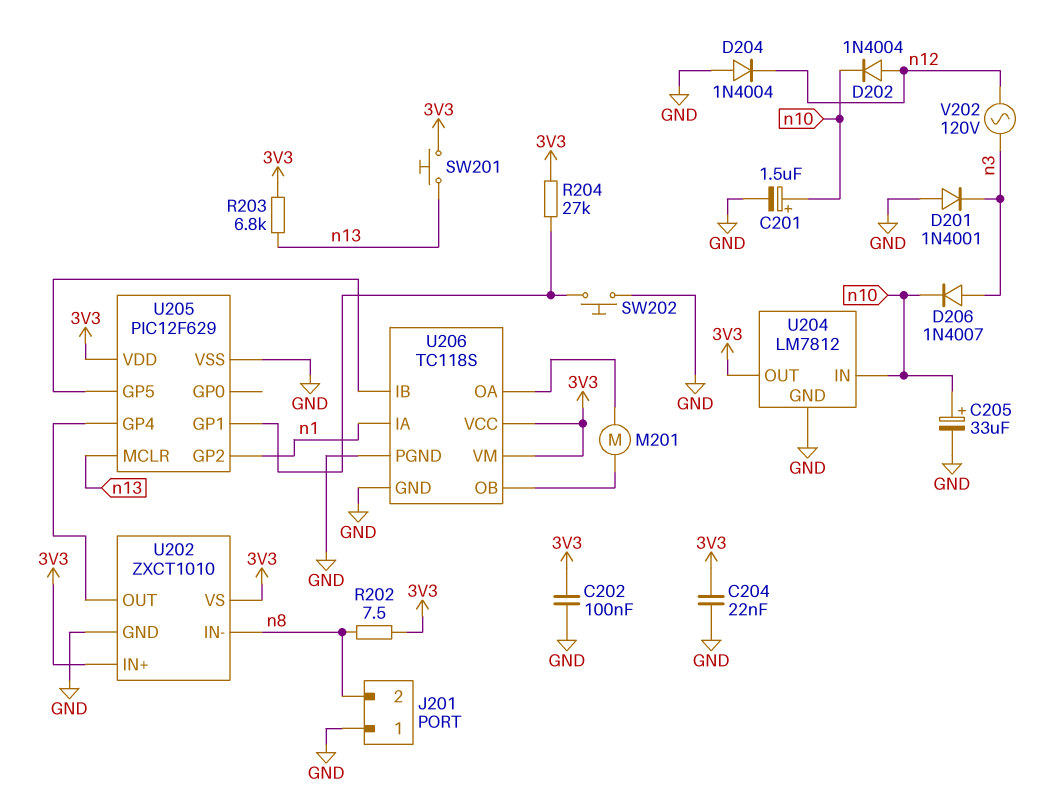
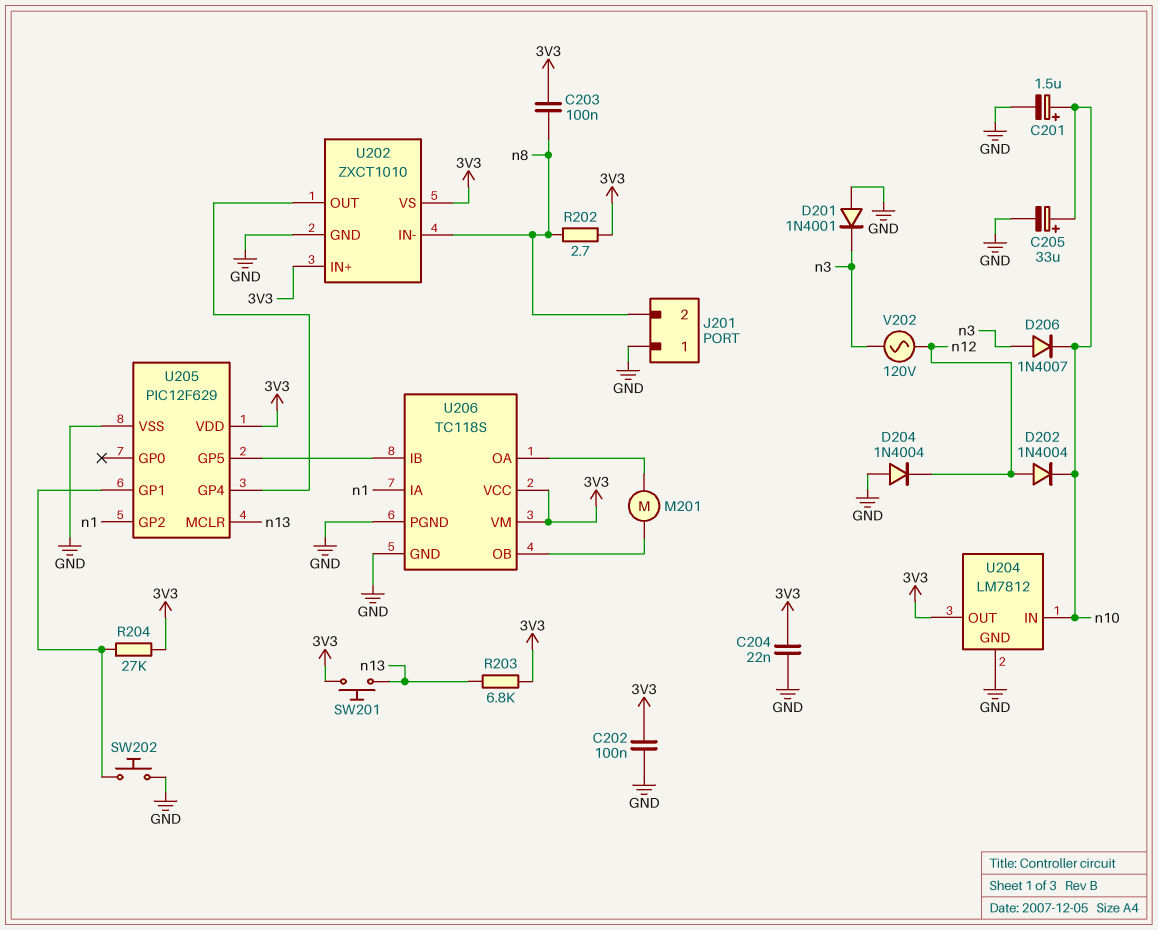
C203: none -> 100nF (3V3, n8)
R202: 7.5 (3V3, n8) -> 2.7 (3V3, n8)

